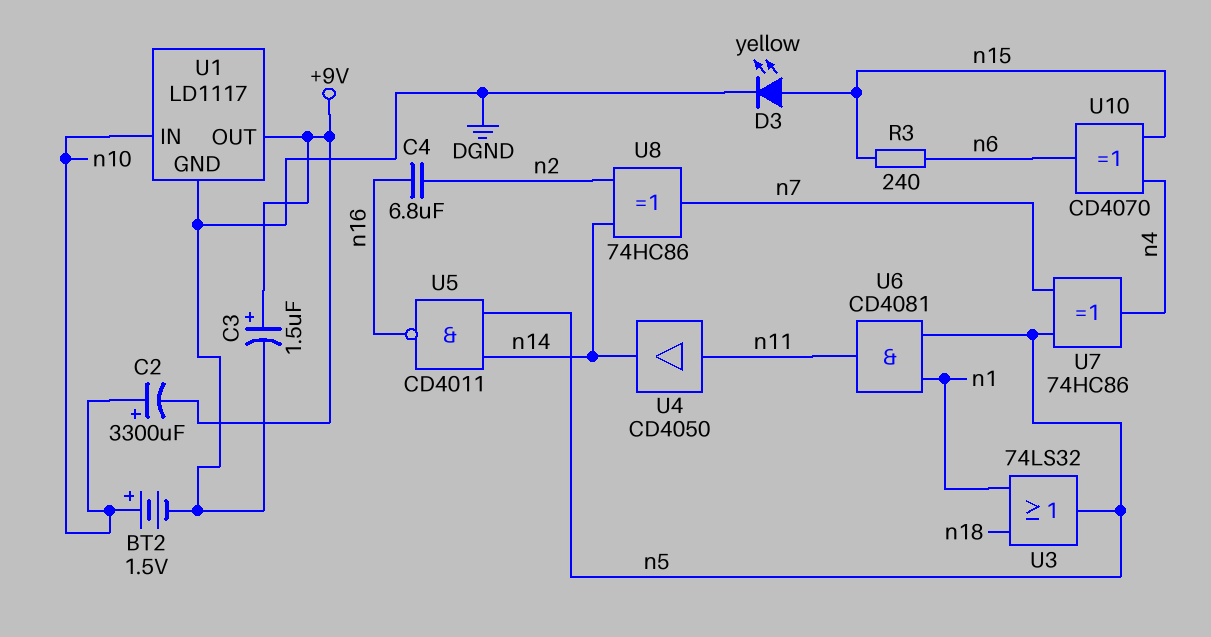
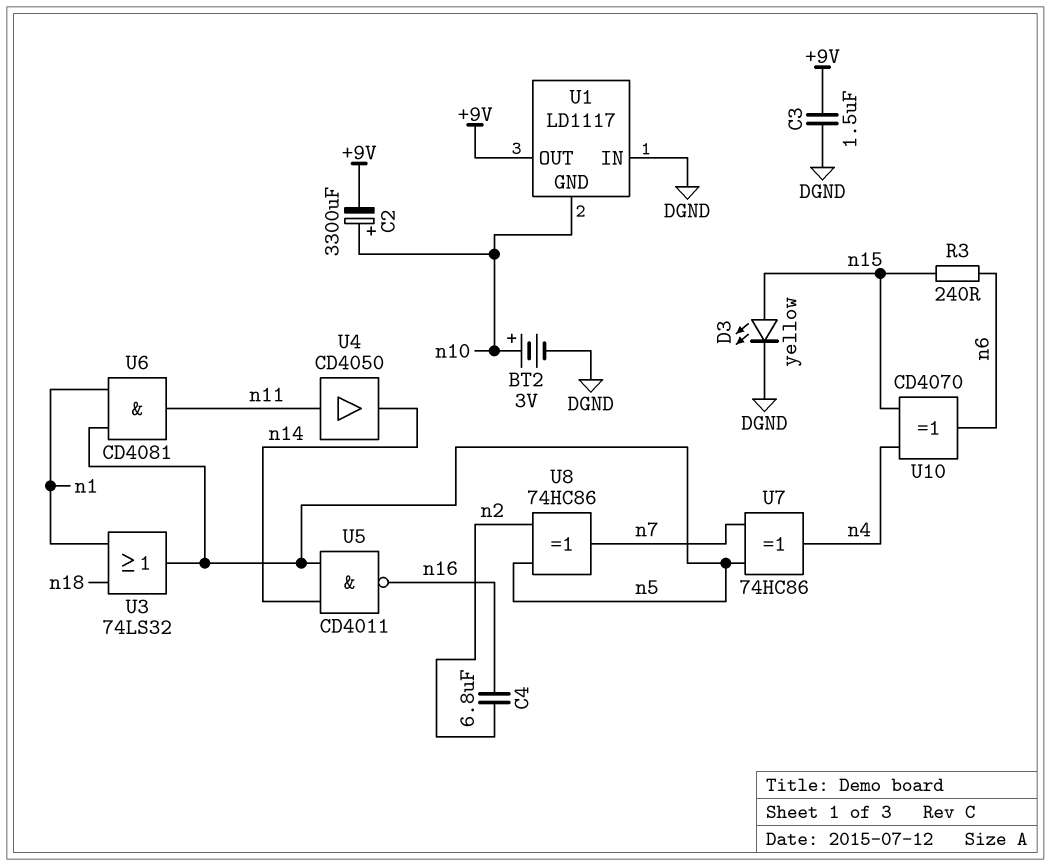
BT2: 1.5V (plus n10, minus DGND) -> 3V (plus n10, minus DGND)
C3: 1.5uF (plus +9V, minus DGND) -> 1.5uF (+9V, DGND)
U1 pin GND: DGND -> n10
U1 pin IN: n10 -> DGND
U8: XOR 74HC86 (in n2, in n14, out n7) -> XOR 74HC86 (in n2, in n5, out n7)

